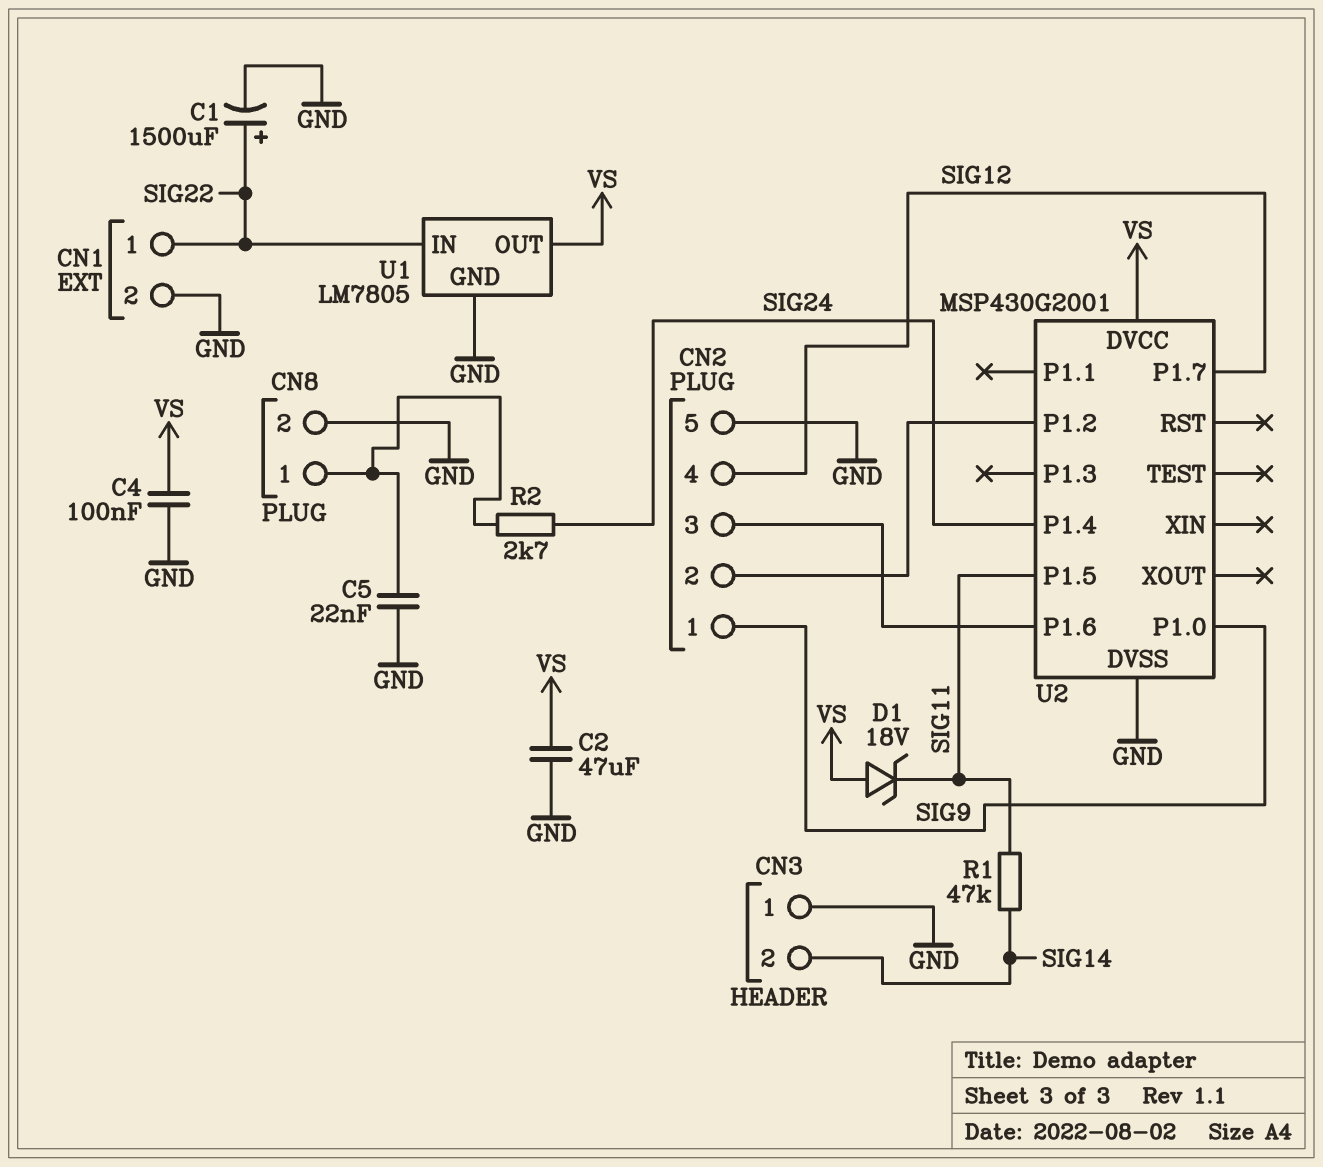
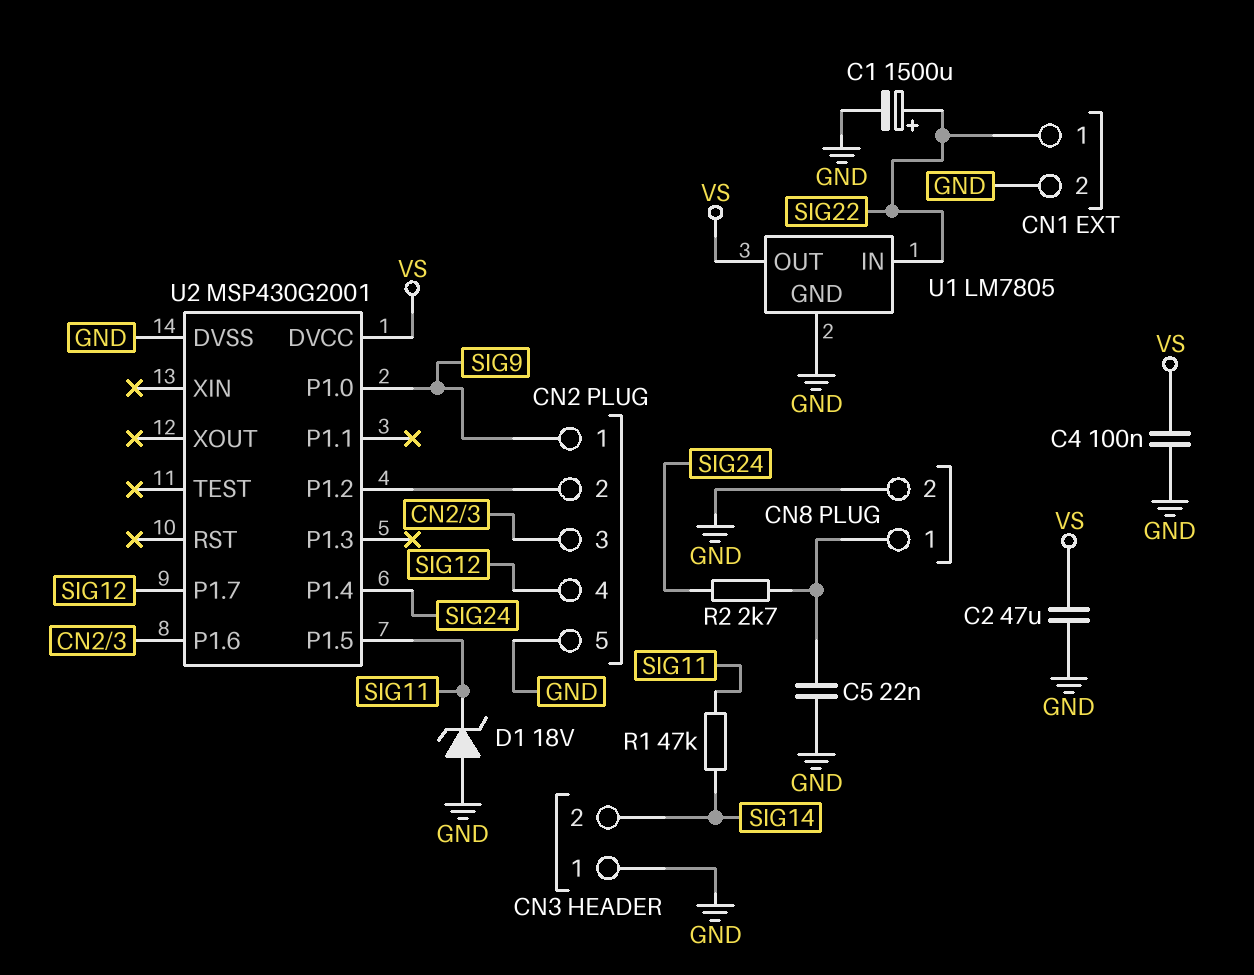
D1: zener 18V (A VS, K SIG11) -> zener 18V (A GND, K SIG11)

